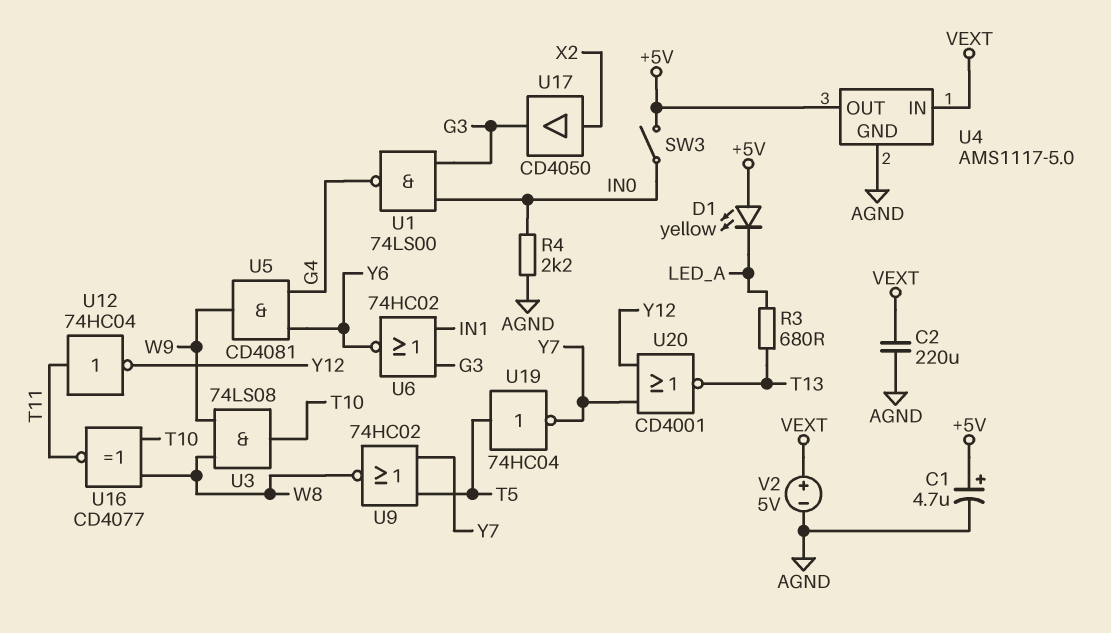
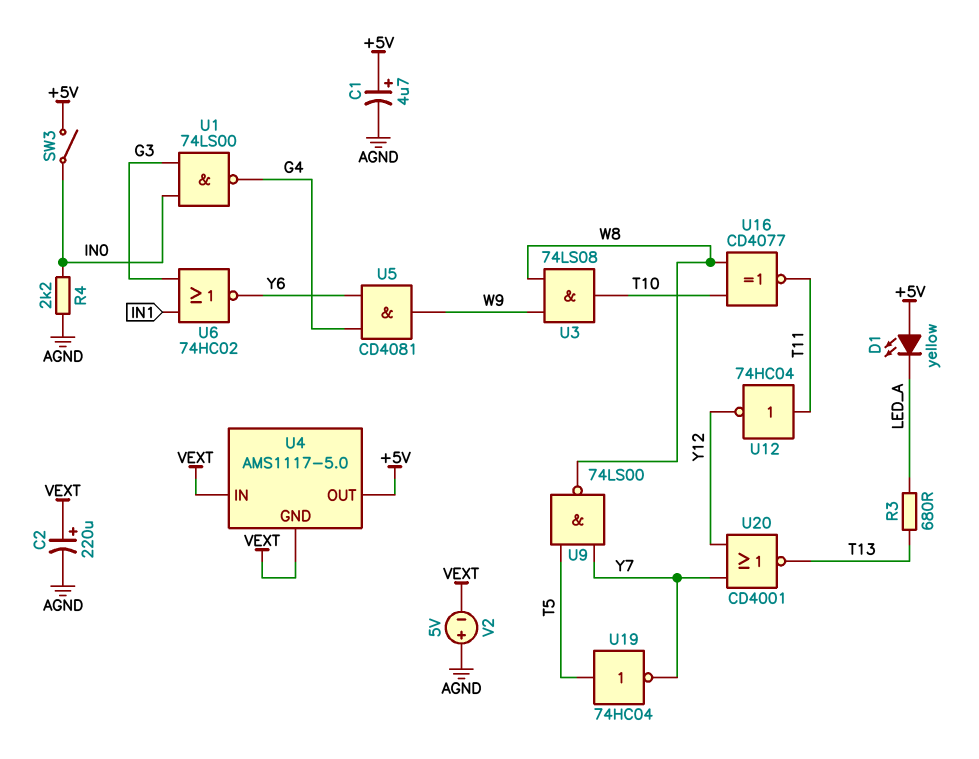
C2: 220uF (AGND, VEXT) -> 220uF (plus VEXT, minus AGND)
U4 pin GND: AGND -> VEXT
U9: NOR 74HC02 (in T5, in Y7, out W8) -> NAND 74LS00 (in T5, in Y7, out W8)
U17: buffer CD4050 (in X2, out G3) -> none
V2: 5V (plus VEXT, minus AGND) -> 5V (plus AGND, minus VEXT)

